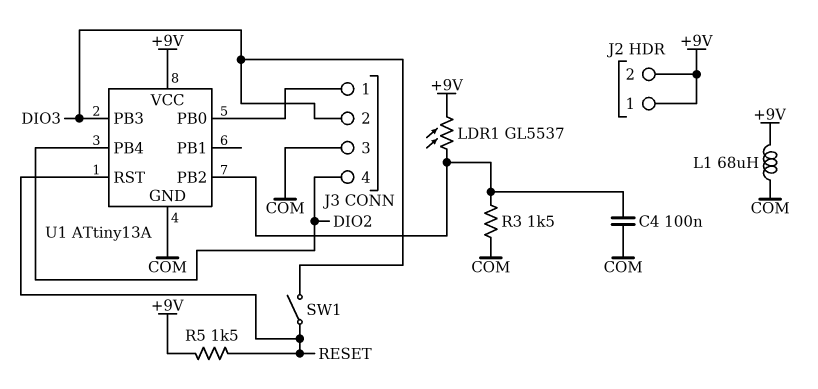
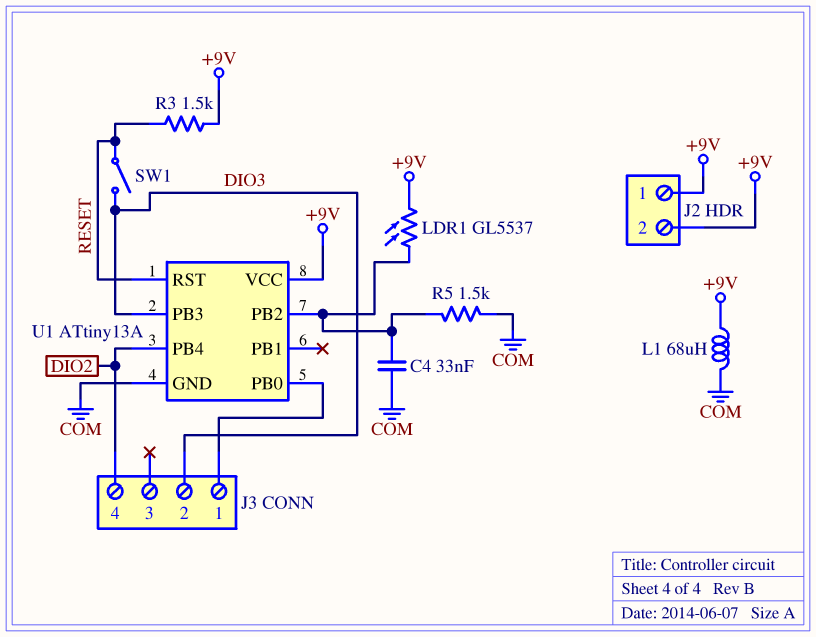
C4: 100nF (COM, U1/PB2) -> 33nF (COM, U1/PB2)
J3 pin 3: COM -> none
R3: 1.5k (COM, U1/PB2) -> 1.5k (+9V, RESET)
R5: 1.5k (+9V, RESET) -> 1.5k (COM, U1/PB2)

